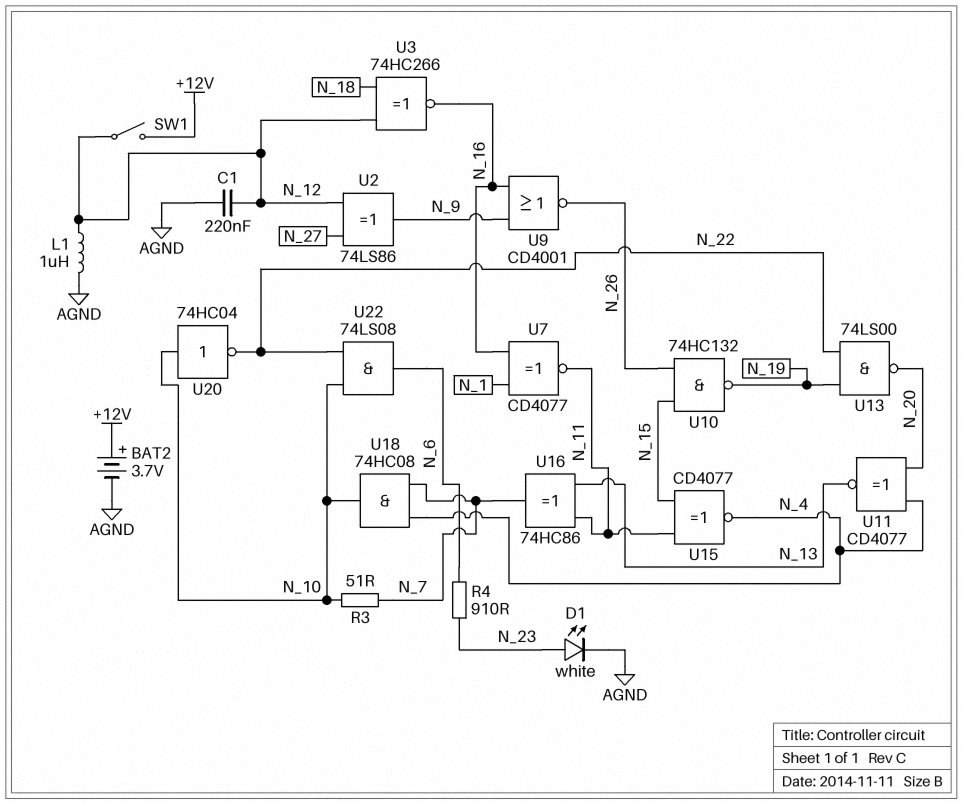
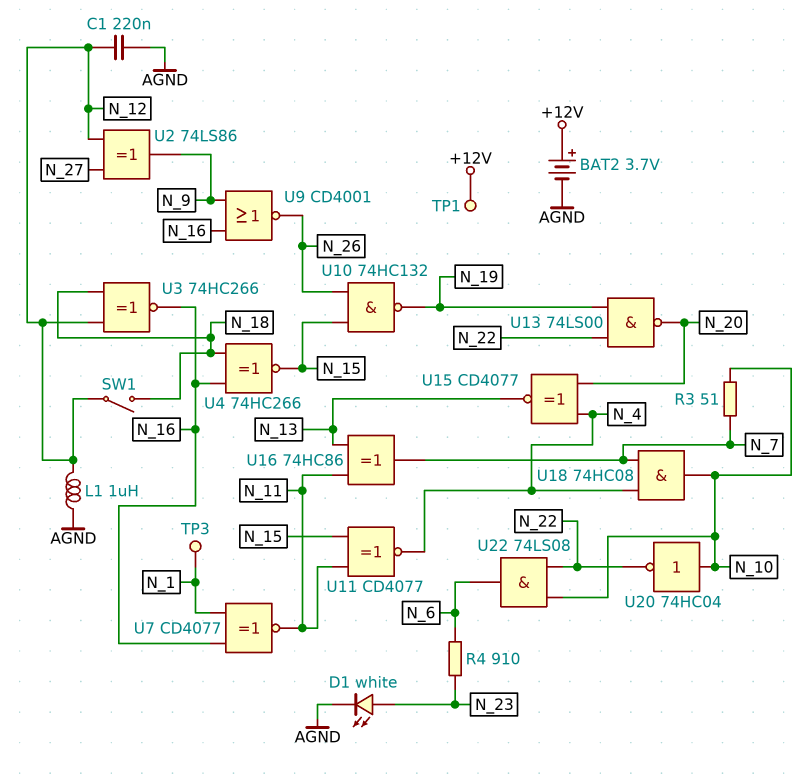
SW1: switch (+12V, N_12) -> switch (N_12, N_18)
TP1: none -> test point (+12V)
TP3: none -> test point (N_1)
U4: none -> XNOR 74HC266 (in N_16, in N_18, out N_15)
U11: XNOR CD4077 (in N_4, in N_20, out N_13) -> XNOR CD4077 (in N_11, in N_15, out N_4)
U15: XNOR CD4077 (in N_11, in N_15, out N_4) -> XNOR CD4077 (in N_4, in N_20, out N_13)

